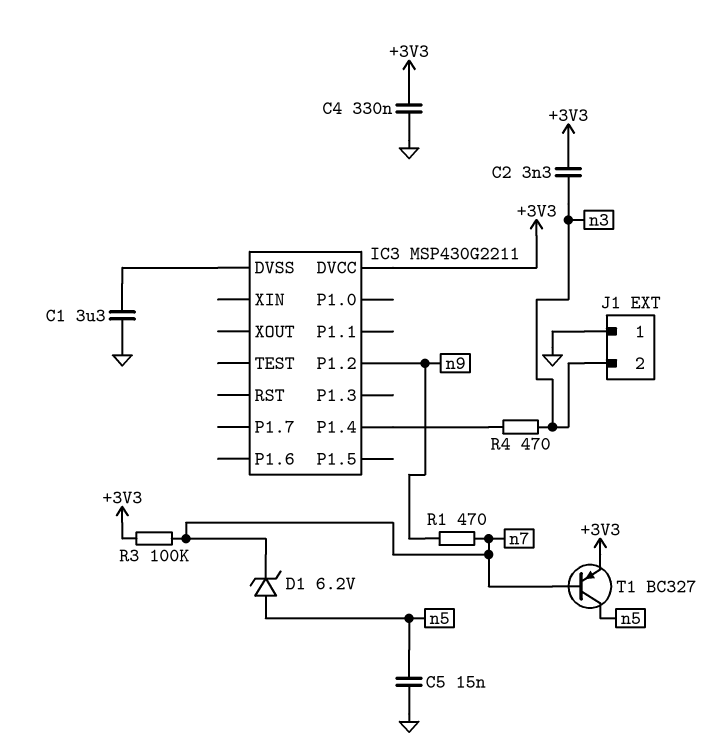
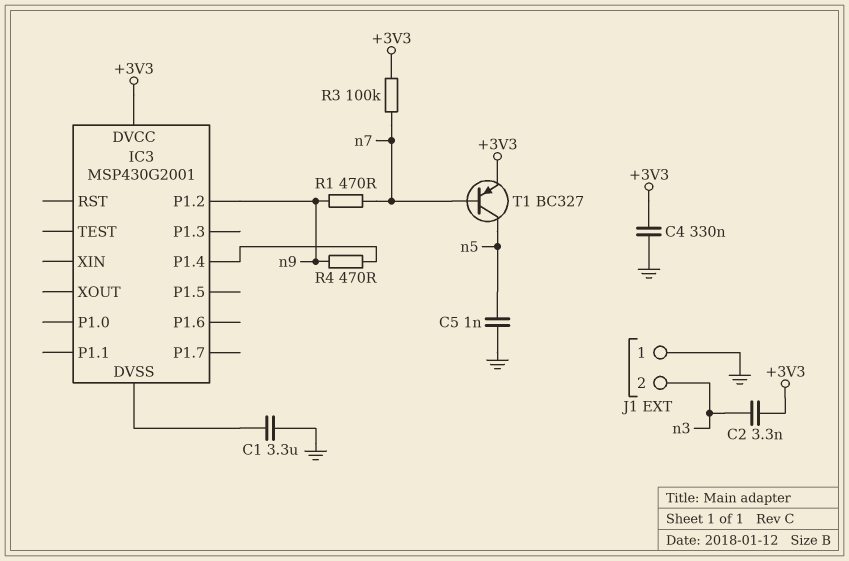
C5: 15nF (GND, n5) -> 1nF (GND, n5)
D1: zener 6.2V (A n5, K n7) -> none
IC3: MSP430G2211 -> MSP430G2001
R4: 470 (IC3/P1.4, n3) -> 470 (IC3/P1.4, n9)

